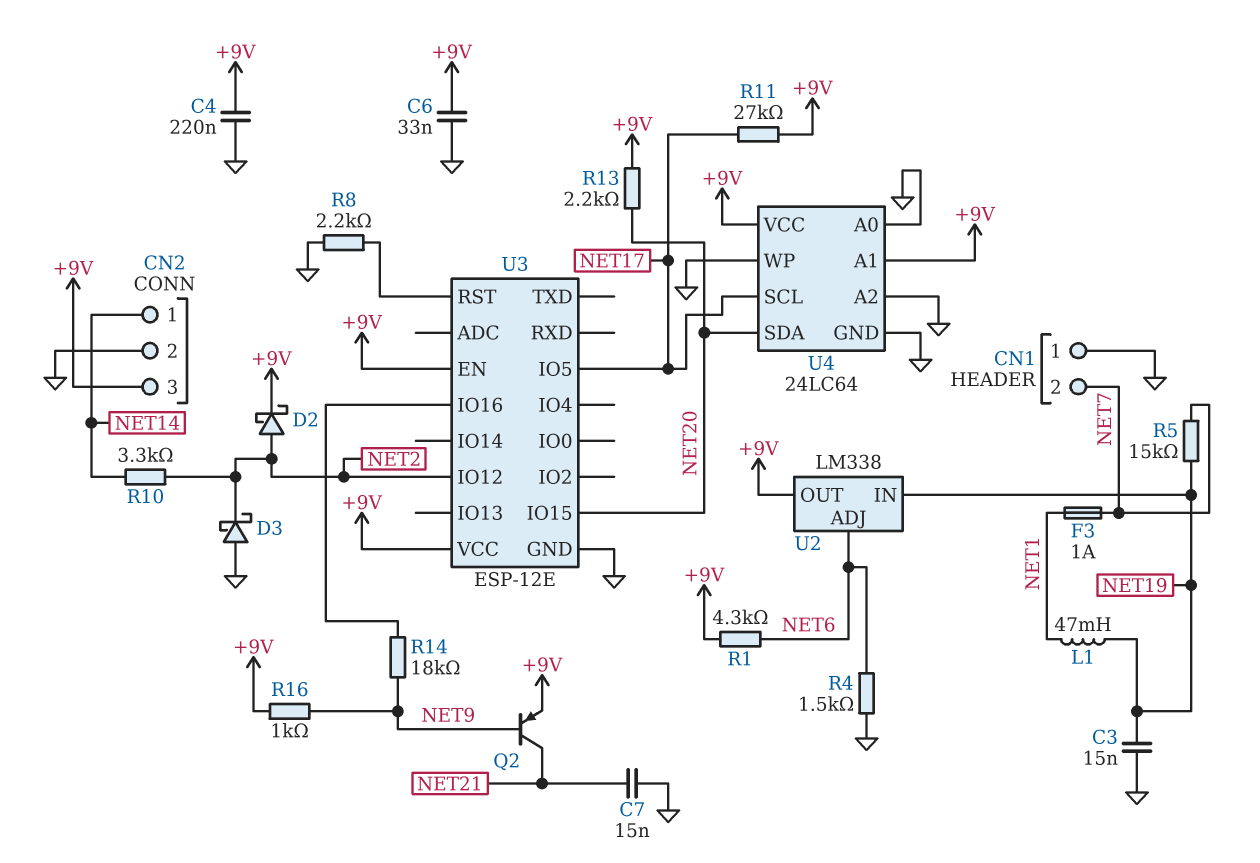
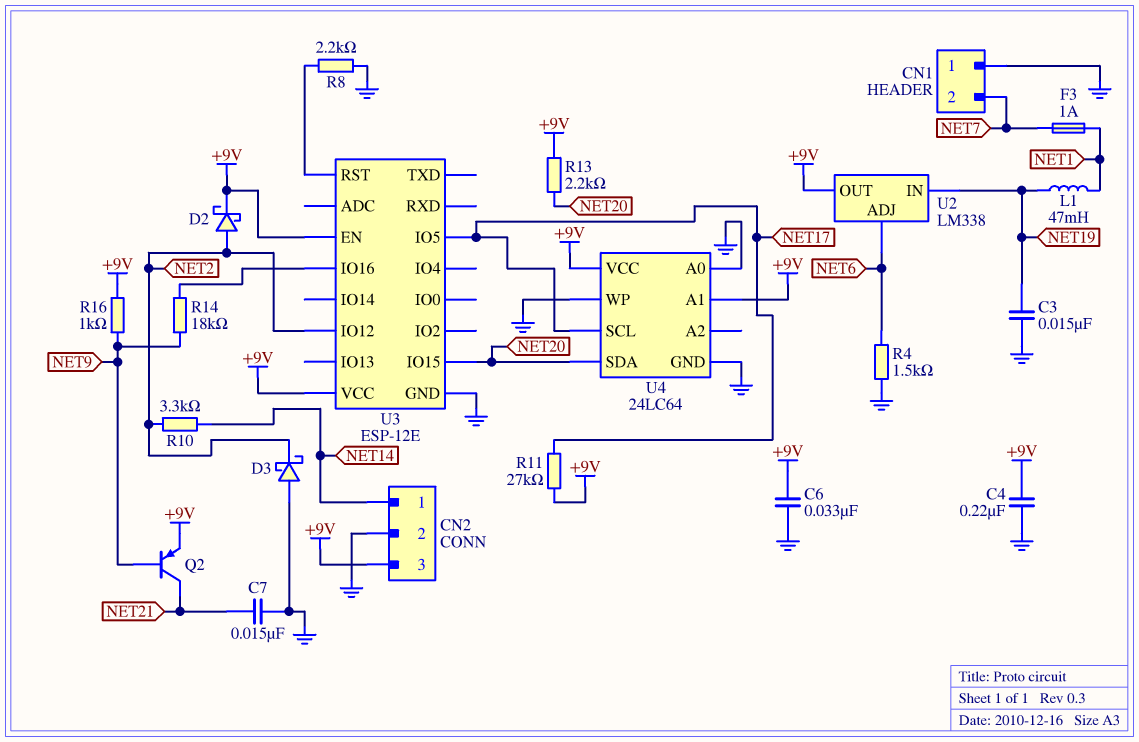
R1: 4.3k (+9V, NET6) -> none
R5: 15k (NET7, NET19) -> none
U4 pin A2: GND -> none

